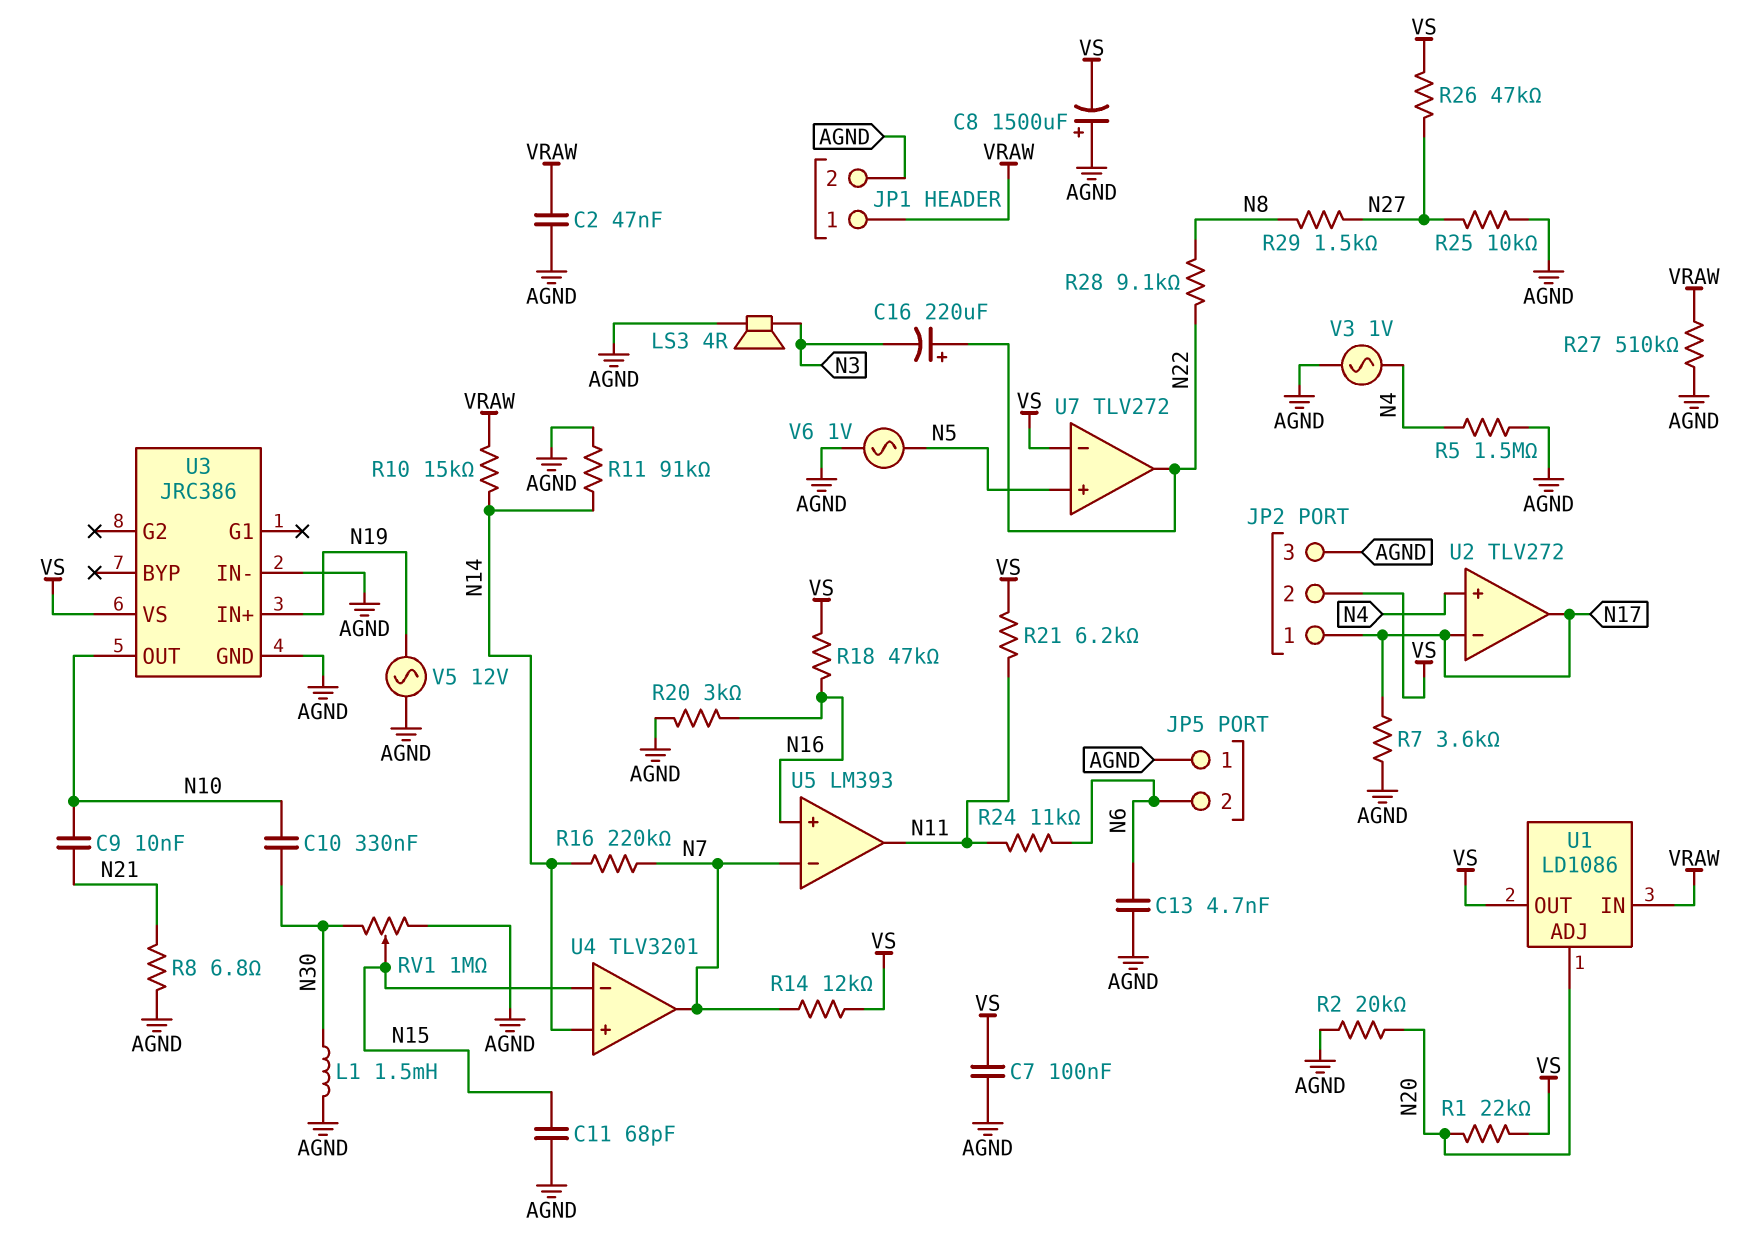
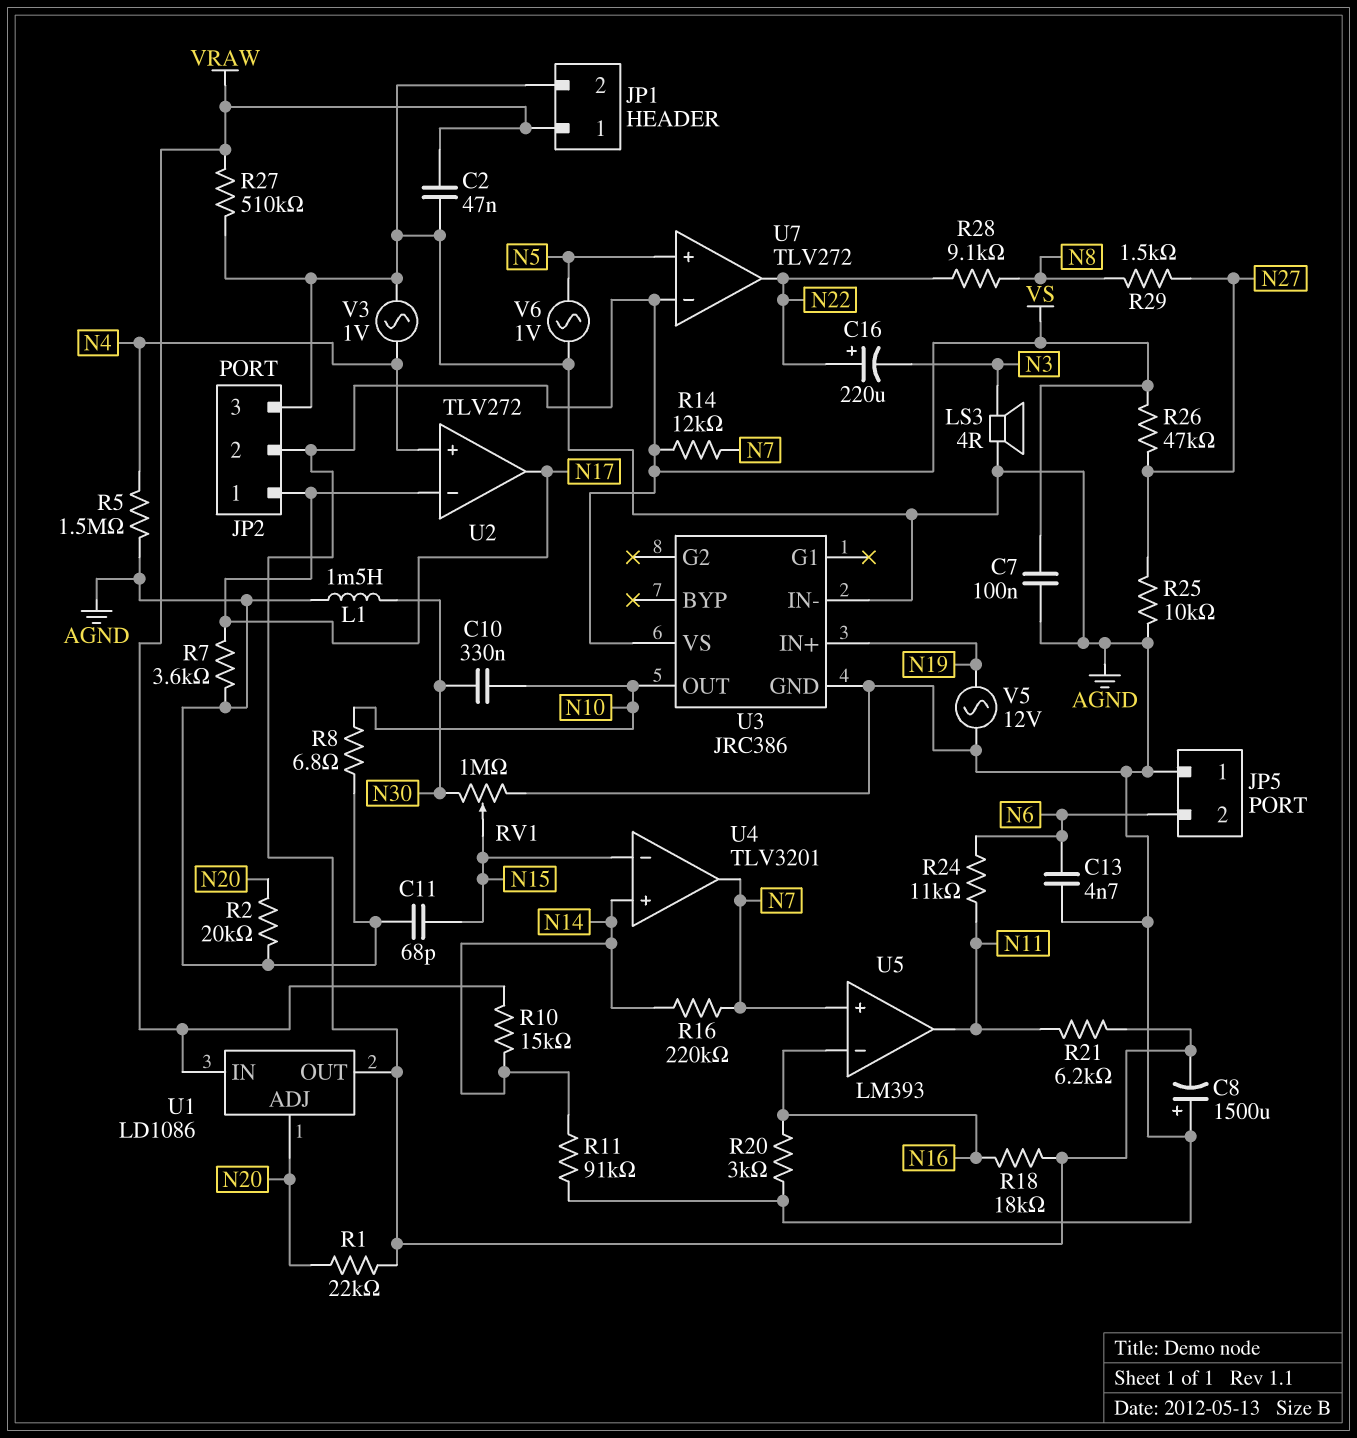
C9: 10nF (N10, N21) -> none
R8: 6.8 (AGND, N21) -> 6.8 (AGND, N10)
R18: 47k (N16, VS) -> 18k (N16, VS)
U5 pin in+: N16 -> N7
U5 pin in-: N7 -> N16

